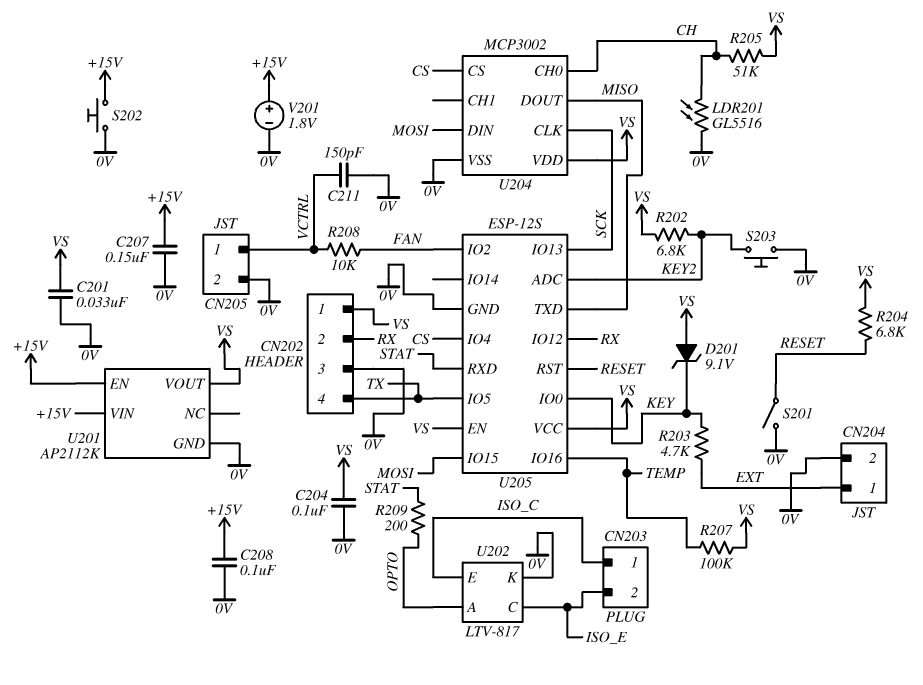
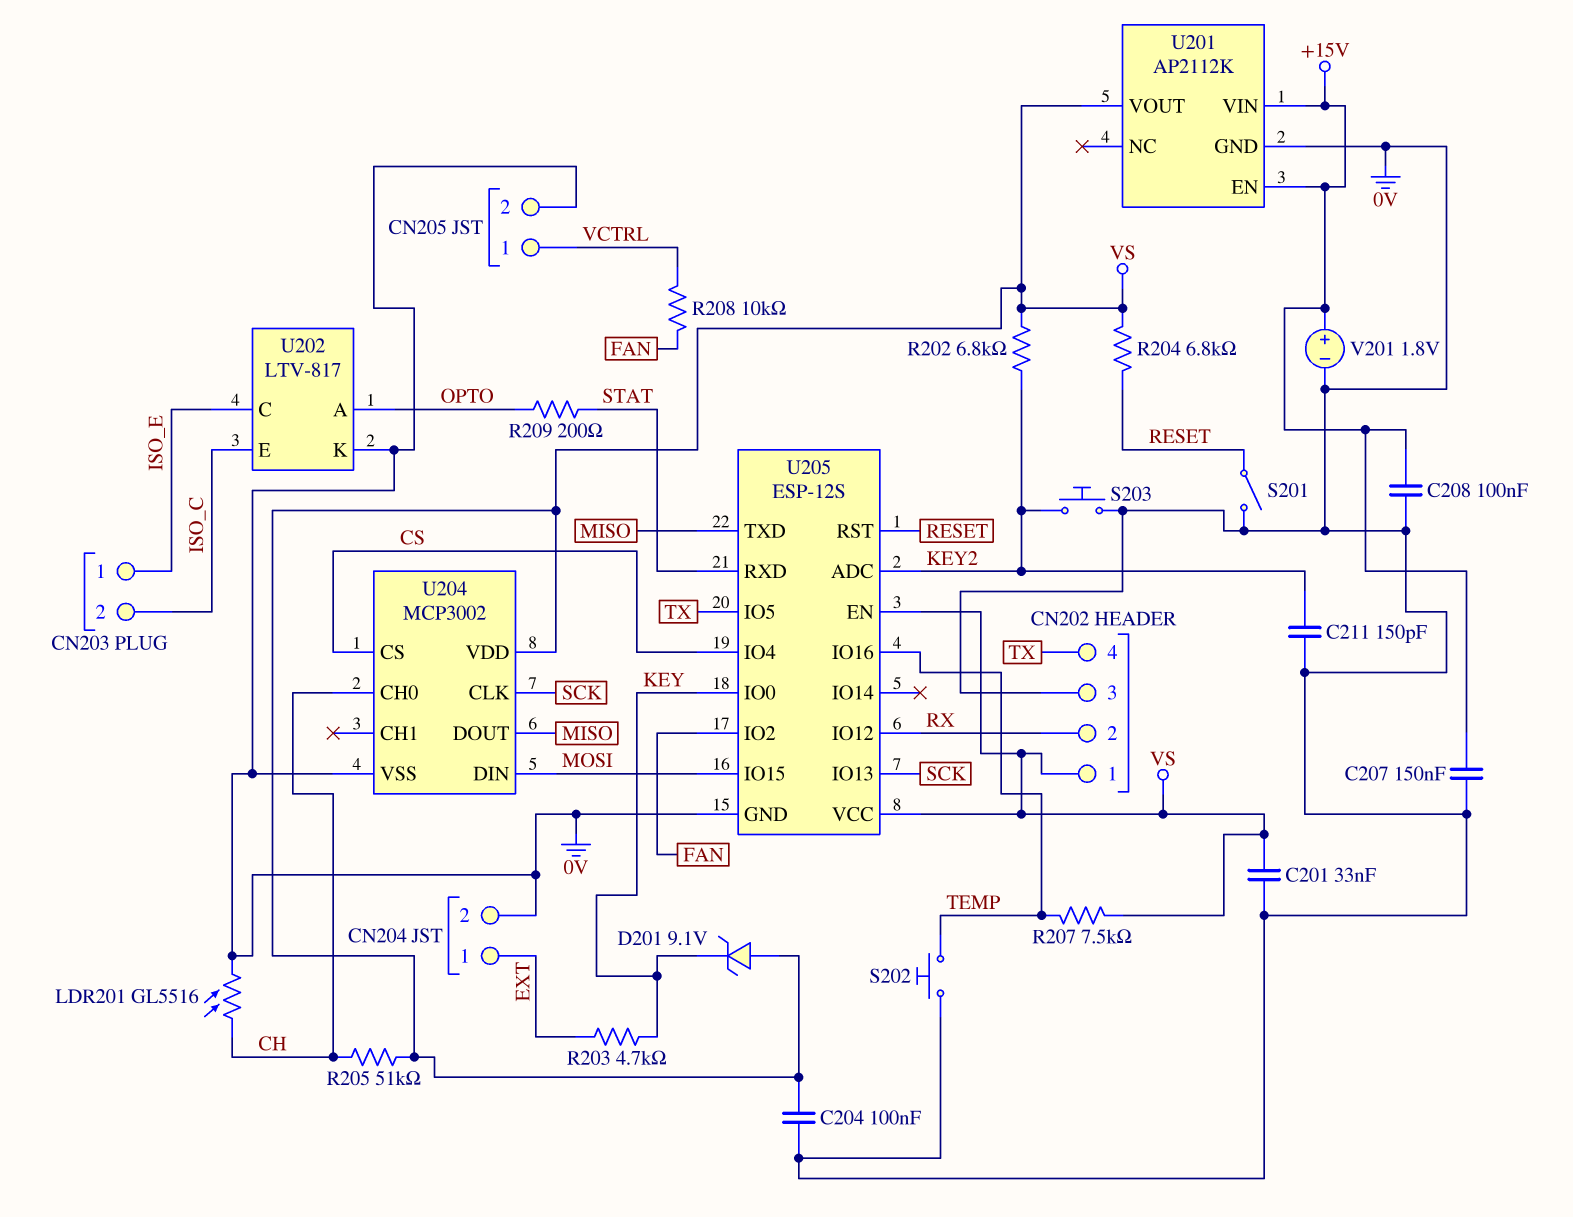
C211: 150pF (0V, VCTRL) -> 150pF (0V, KEY2)
CN203 pin 1: ISO_C -> ISO_E
CN203 pin 2: ISO_E -> ISO_C
R207: 100k (TEMP, VS) -> 7.5k (TEMP, VS)
S202: button (+15V, 0V) -> button (0V, TEMP)

